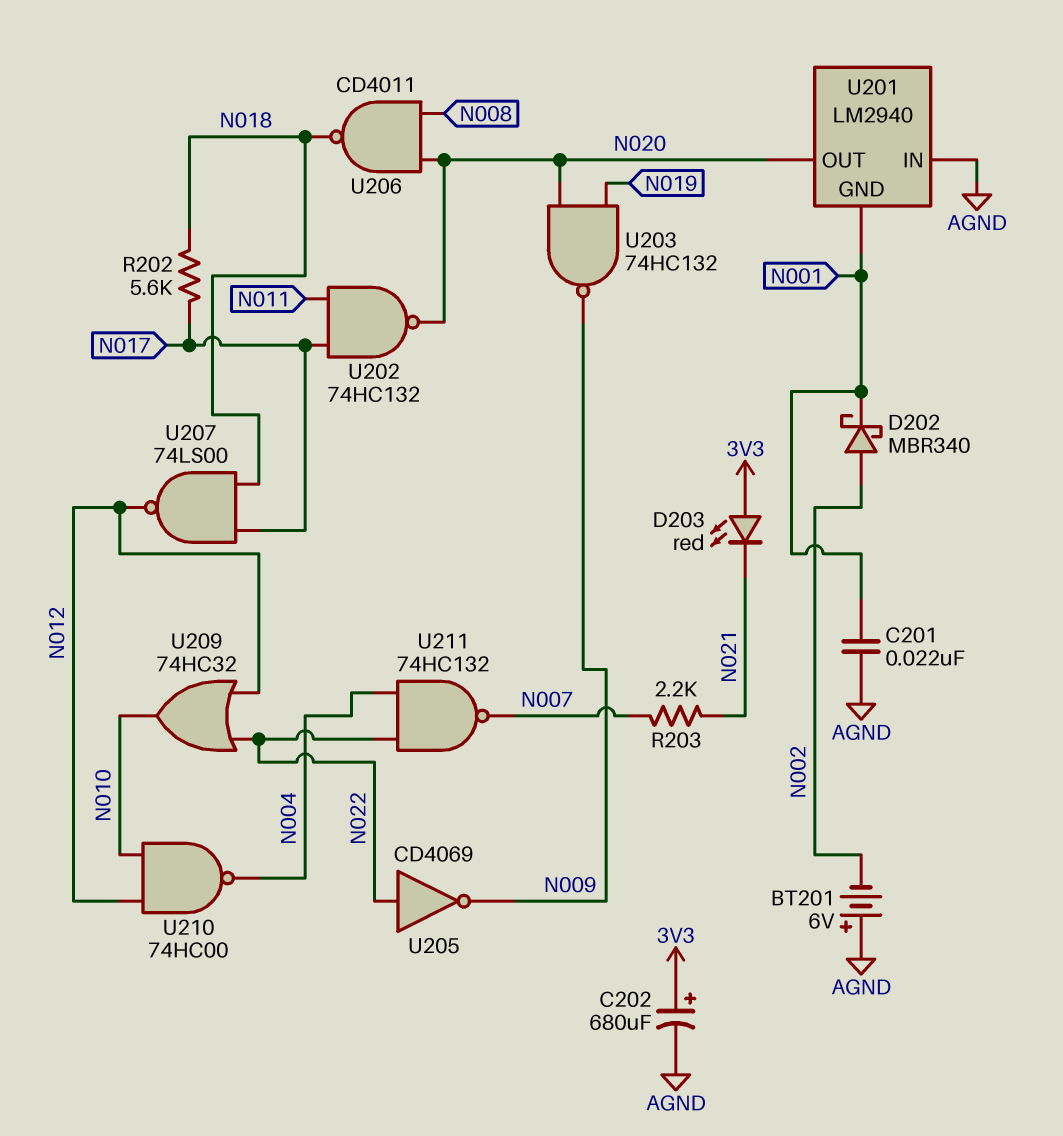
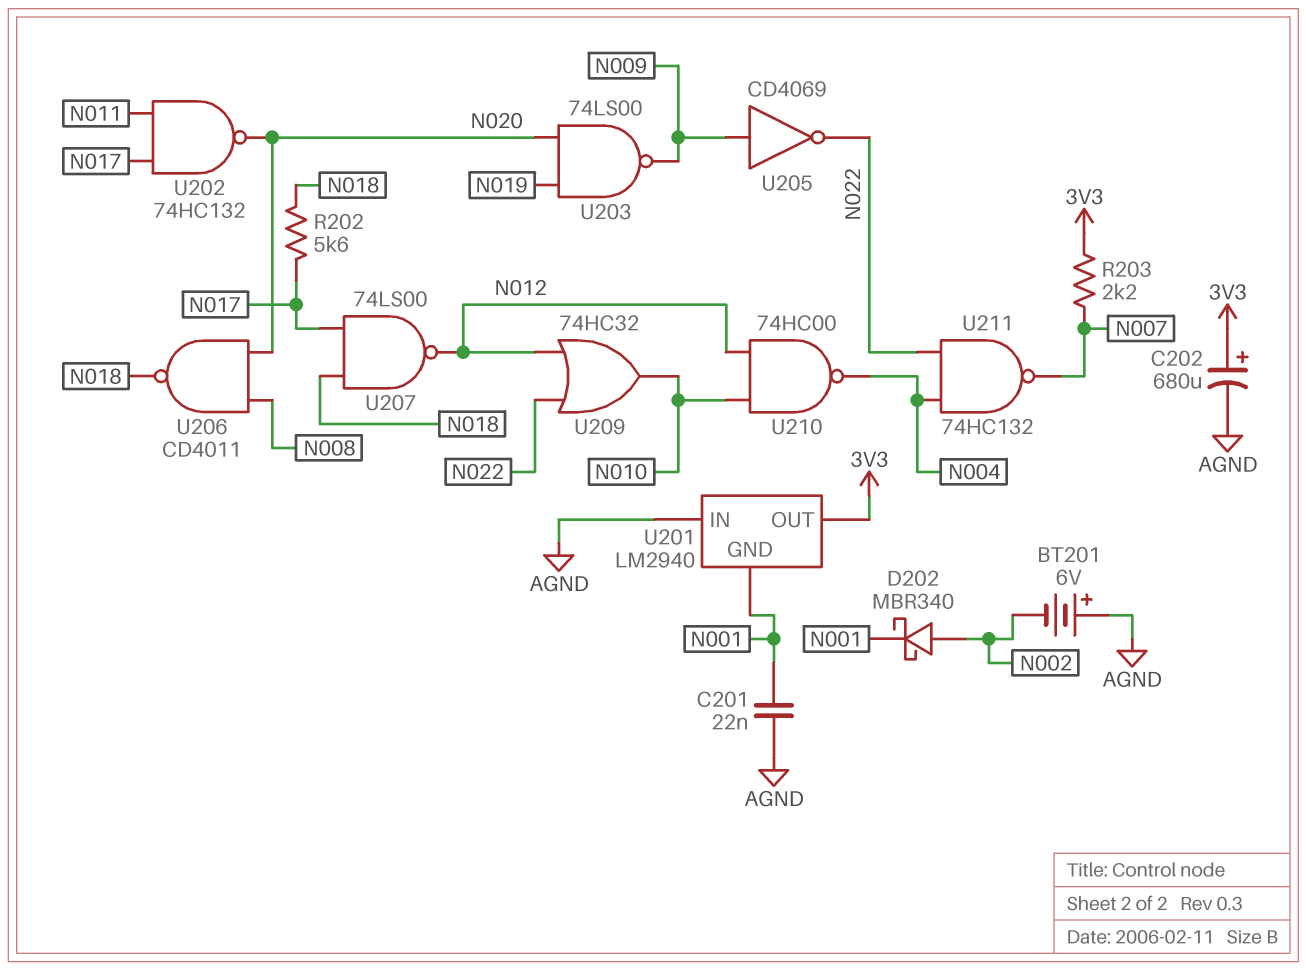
D203: LED red (A 3V3, K N021) -> none
R203: 2.2k (N007, N021) -> 2.2k (3V3, N007)
U201 pin OUT: N020 -> 3V3
U203: NAND 74HC132 (in N019, in N020, out N009) -> NAND 74LS00 (in N019, in N020, out N009)
U205: NOT CD4069 (in N022, out N009) -> NOT CD4069 (in N009, out N022)

